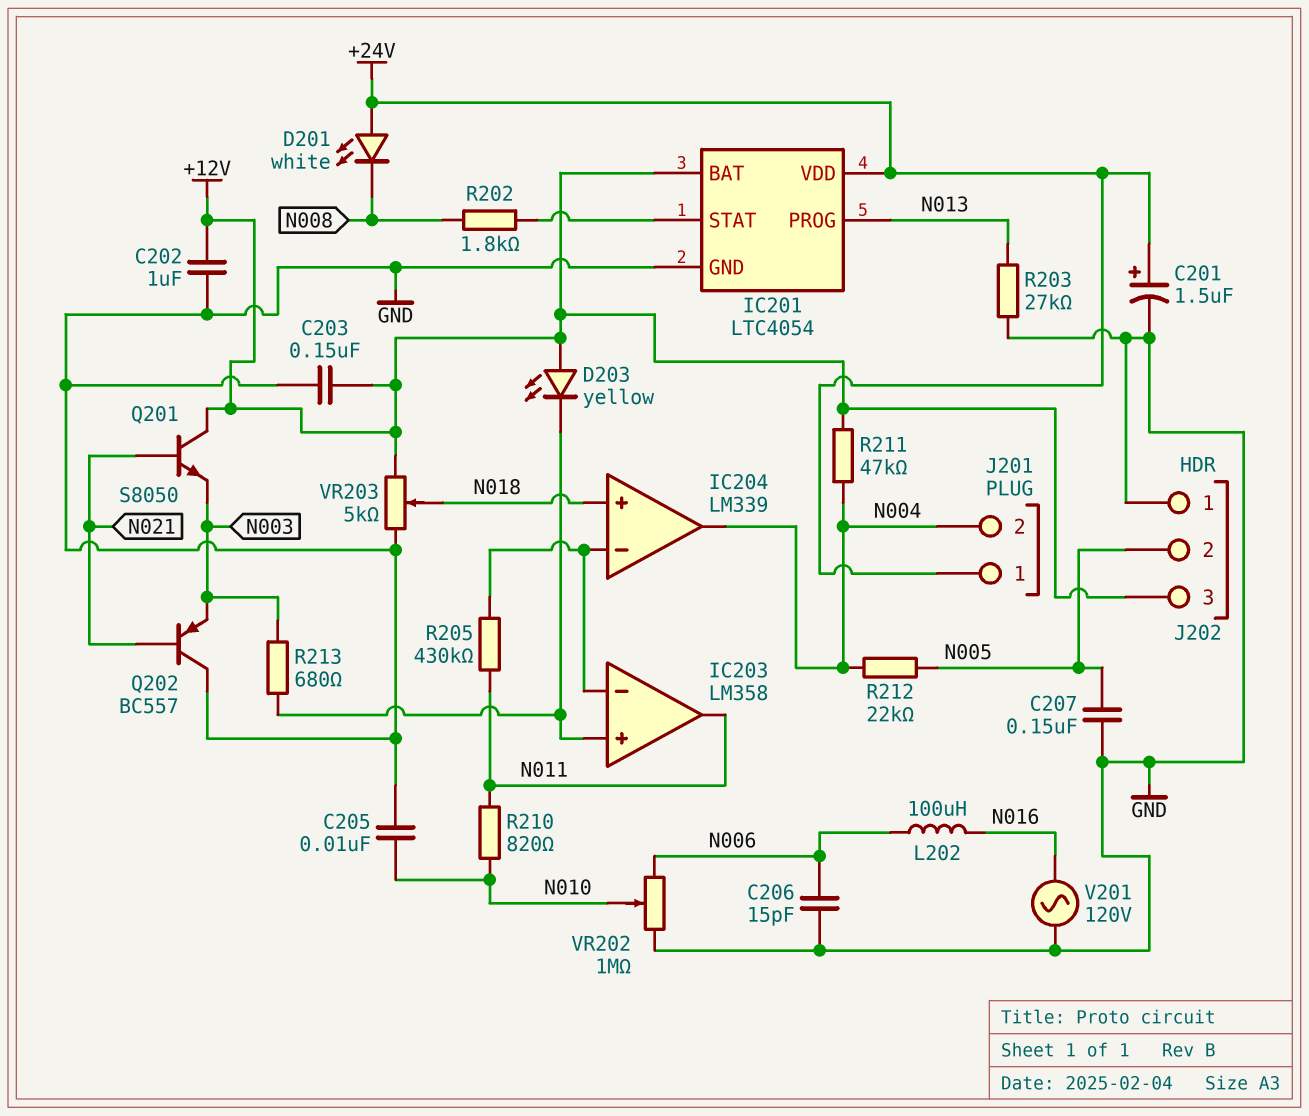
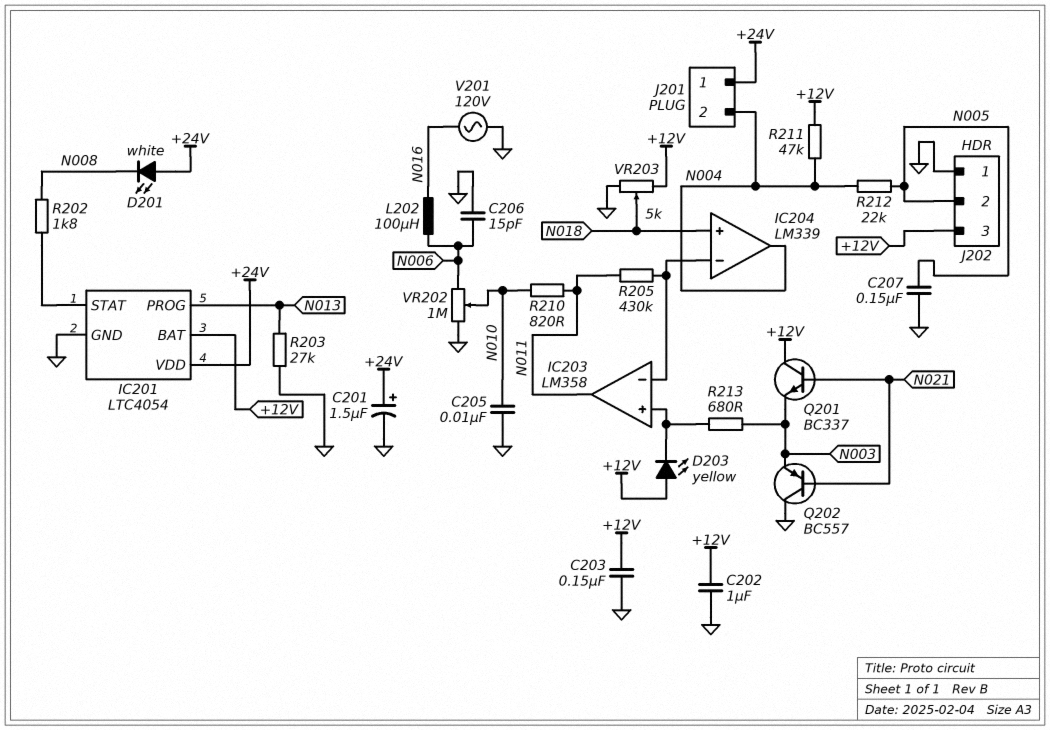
Q201: NPN S8050 (B N021, C +12V, E N003) -> NPN BC337 (B N021, C +12V, E N003)

